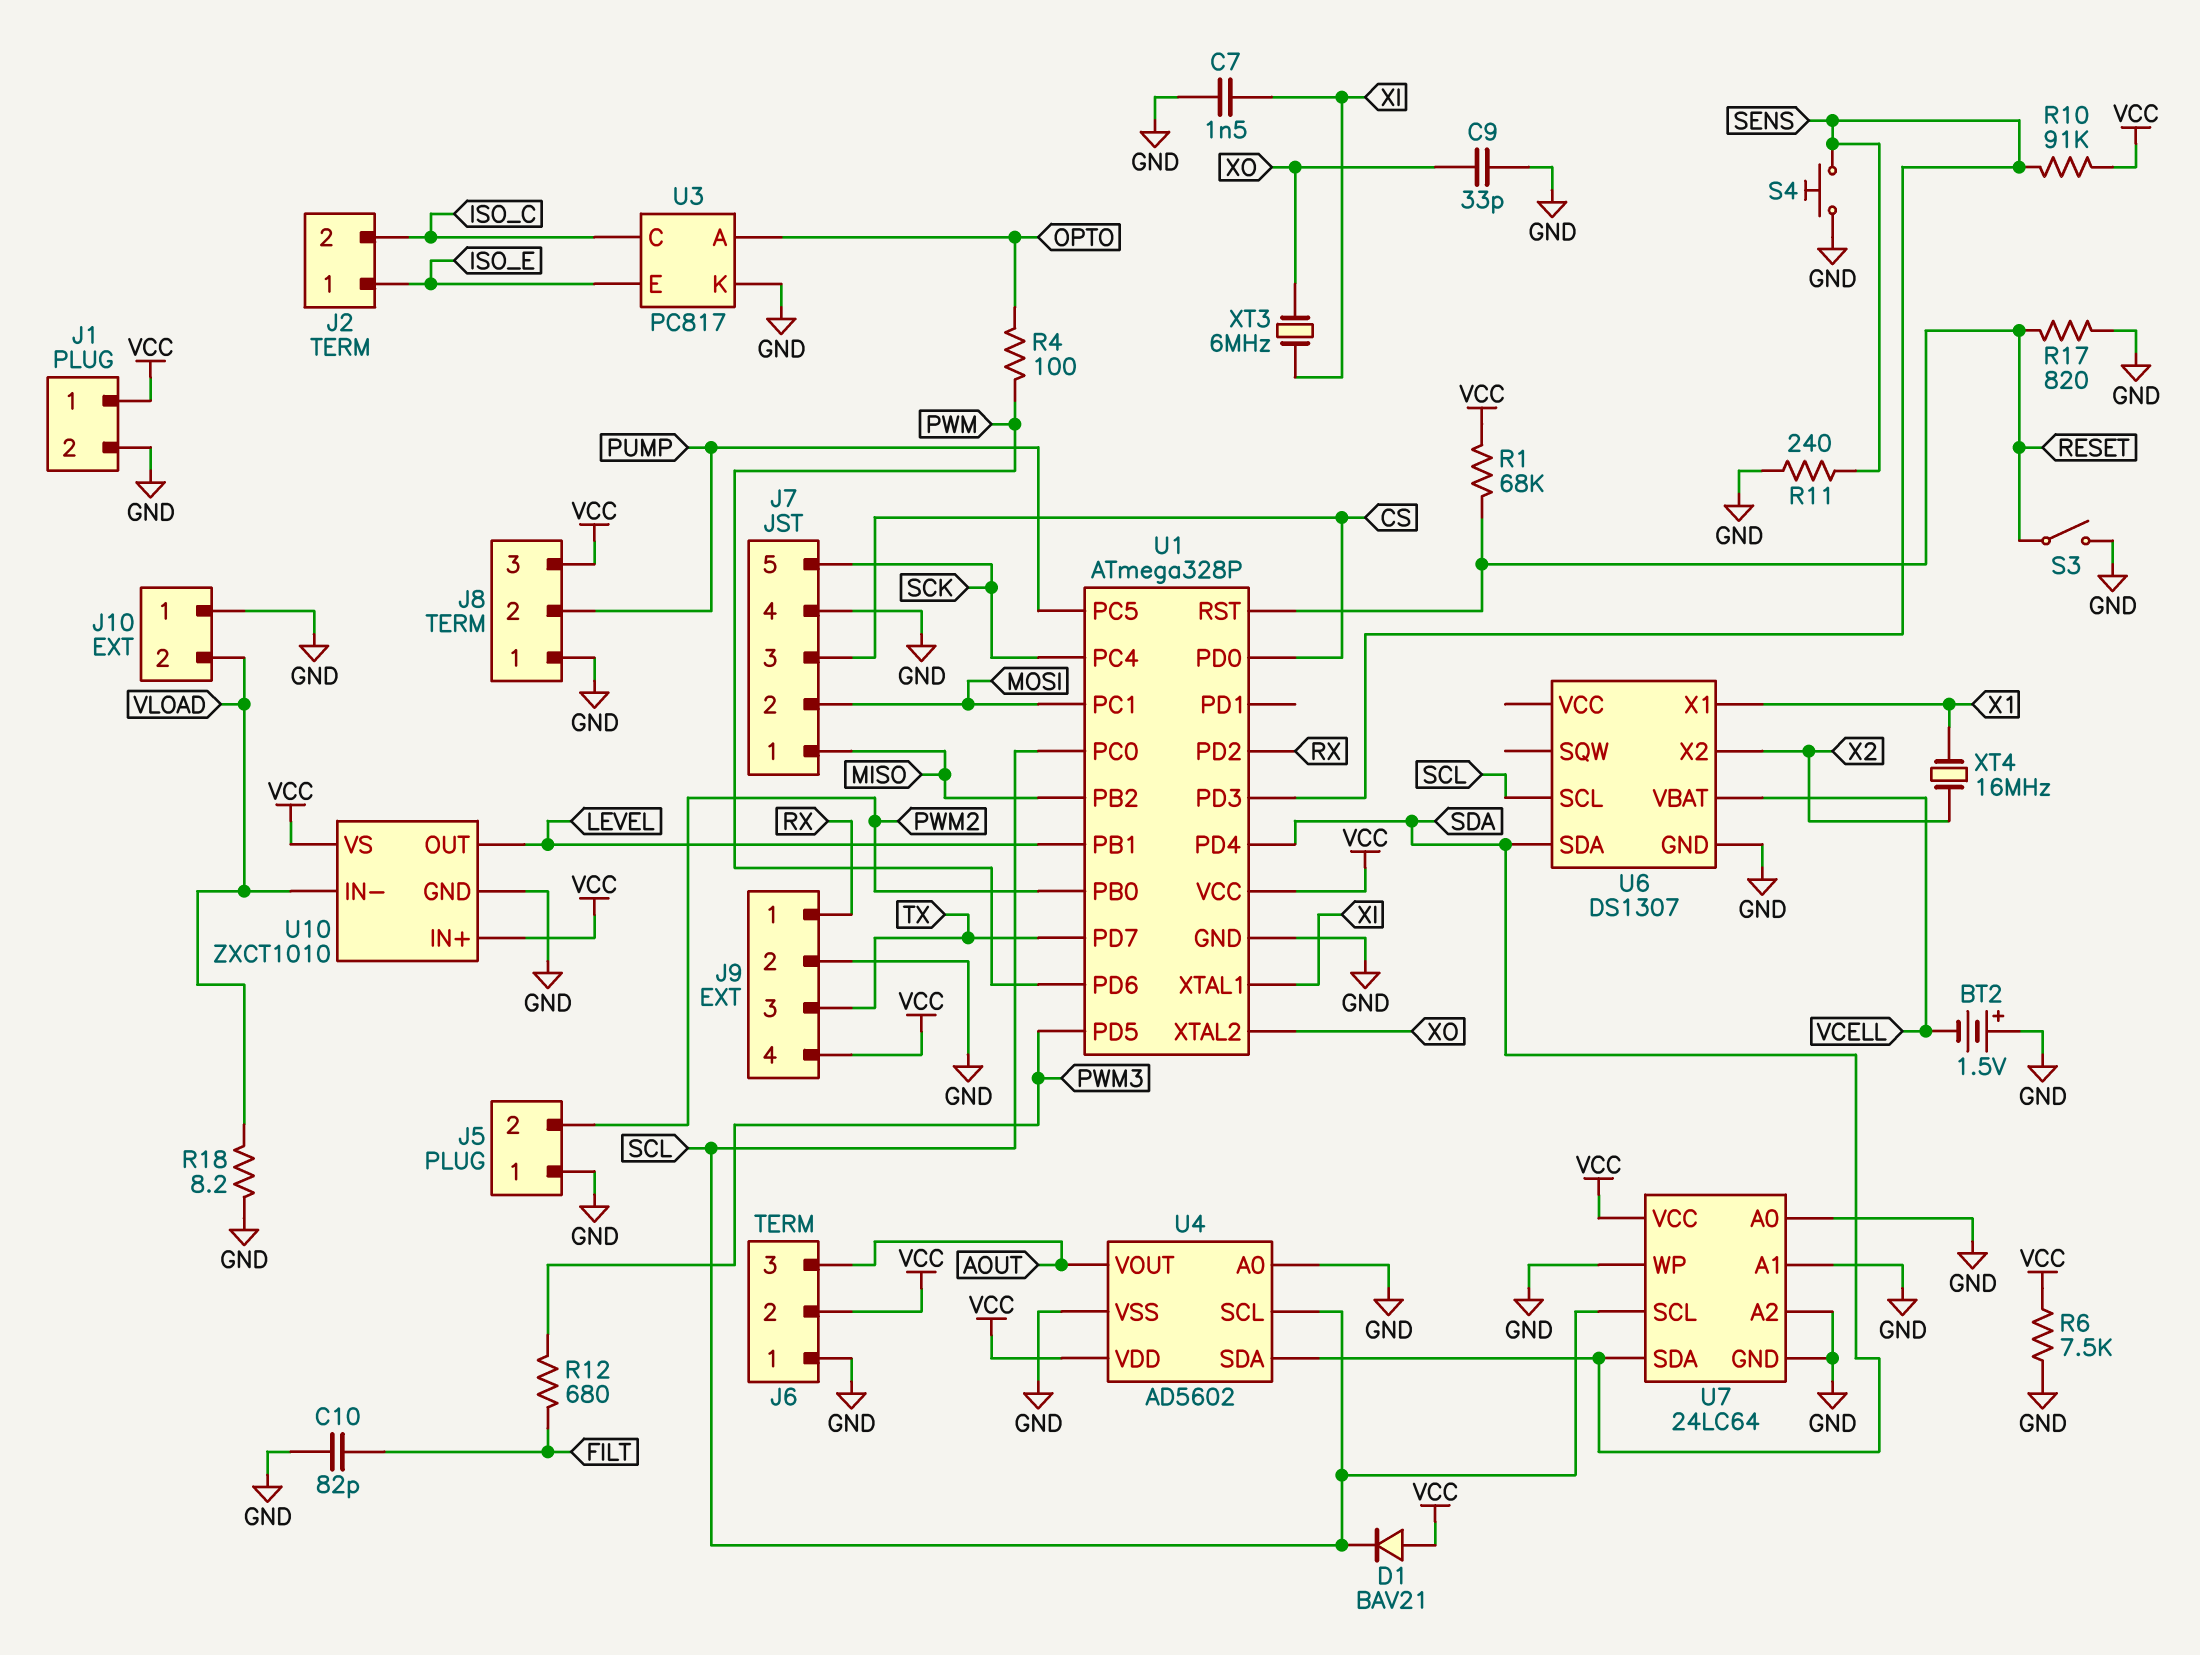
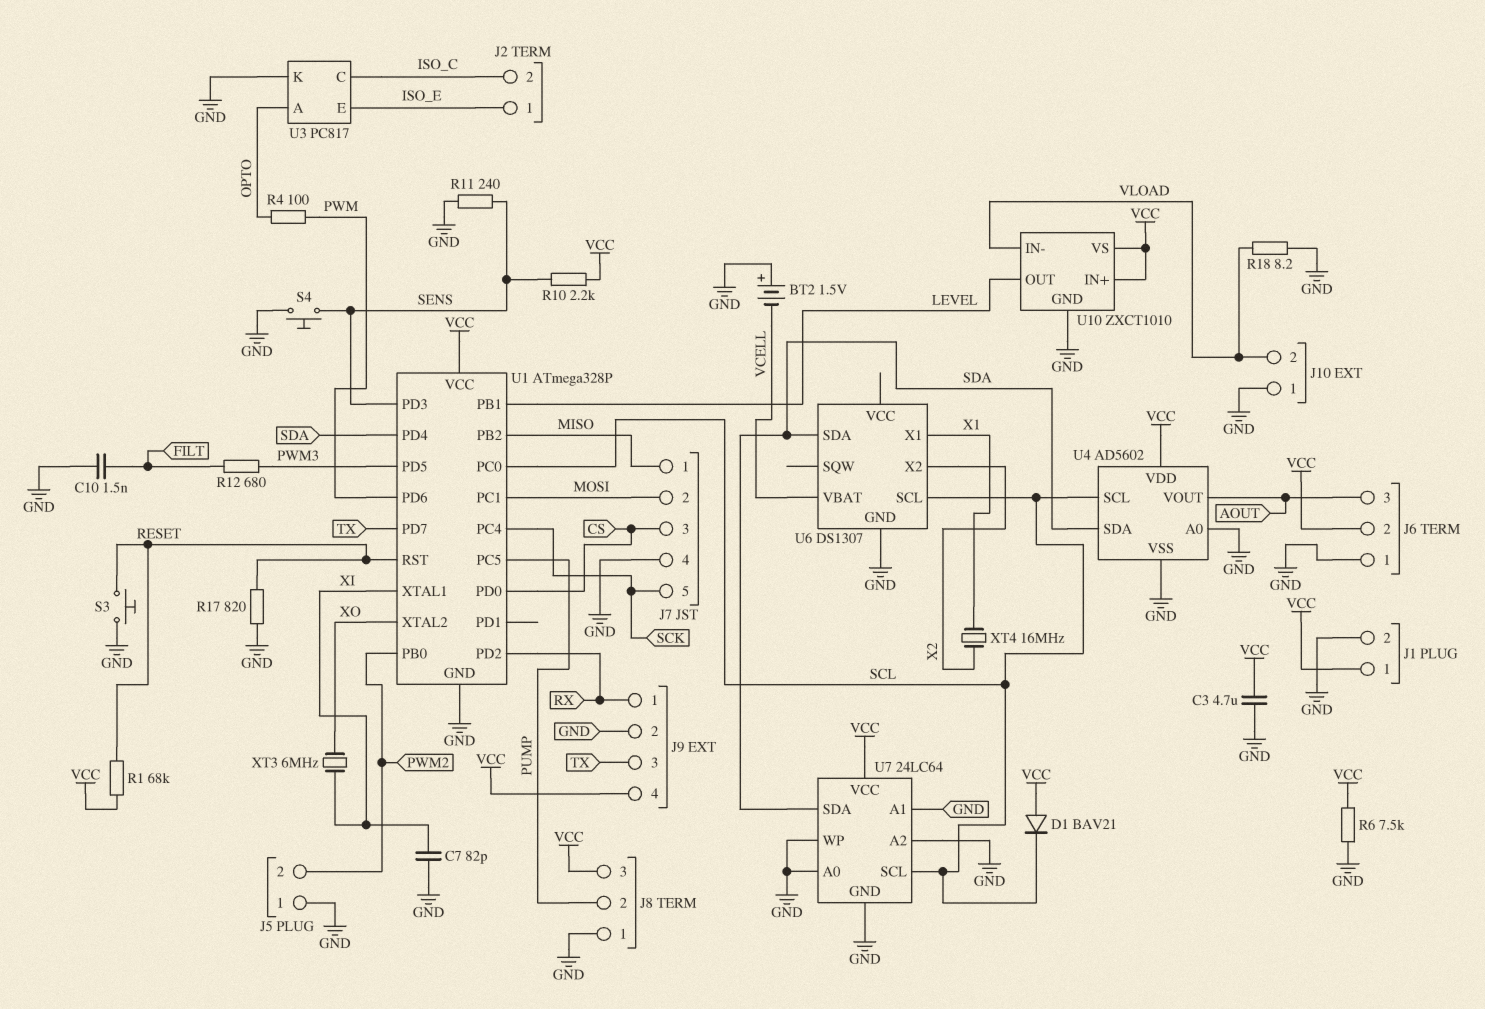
C3: none -> 4.7uF (GND, VCC)
C7: 1.5nF (GND, XI) -> 82pF (GND, XI)
C9: 33pF (GND, XO) -> none
C10: 82pF (FILT, GND) -> 1.5nF (FILT, GND)
R10: 91k (SENS, VCC) -> 2.2k (SENS, VCC)
S3: switch (GND, RESET) -> button (GND, RESET)

